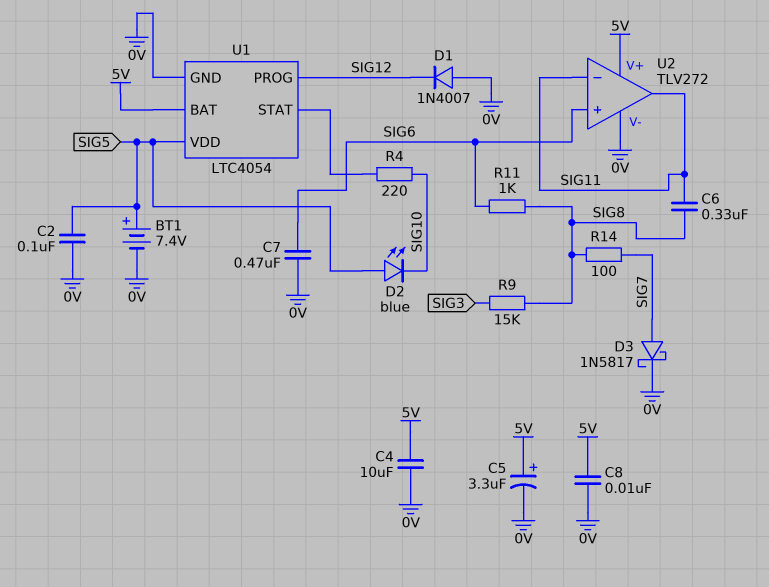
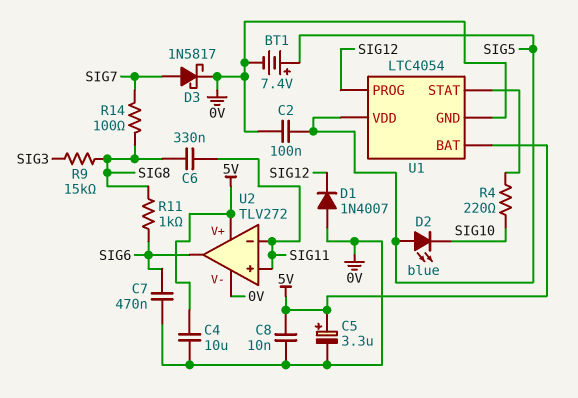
U2 pin in+: SIG6 -> SIG11
U2 pin out: SIG11 -> SIG6

